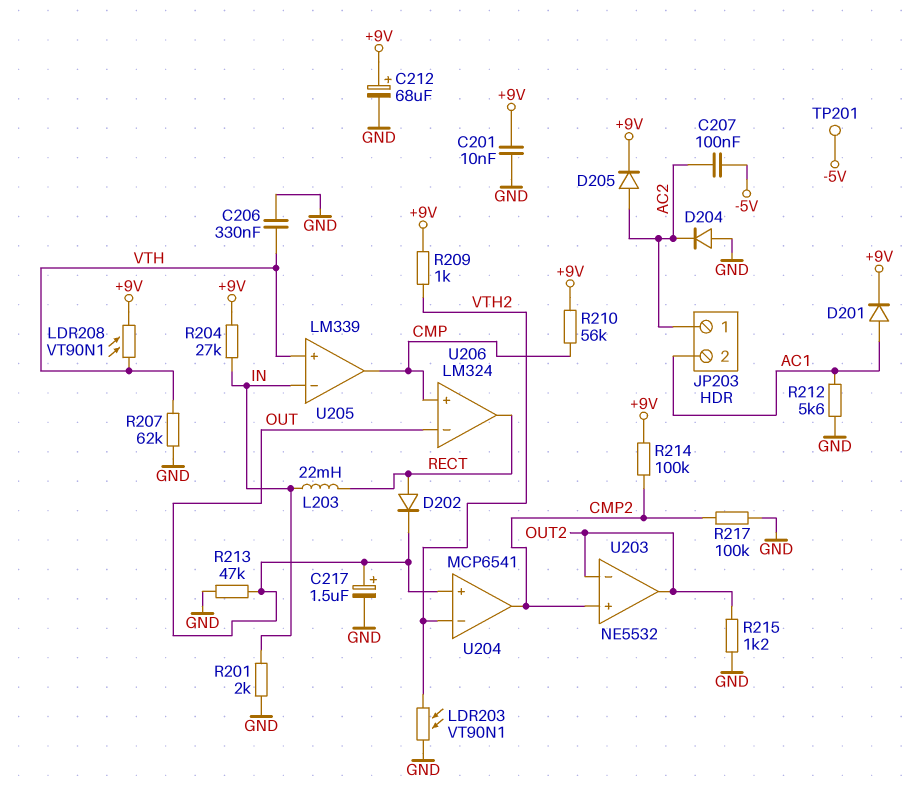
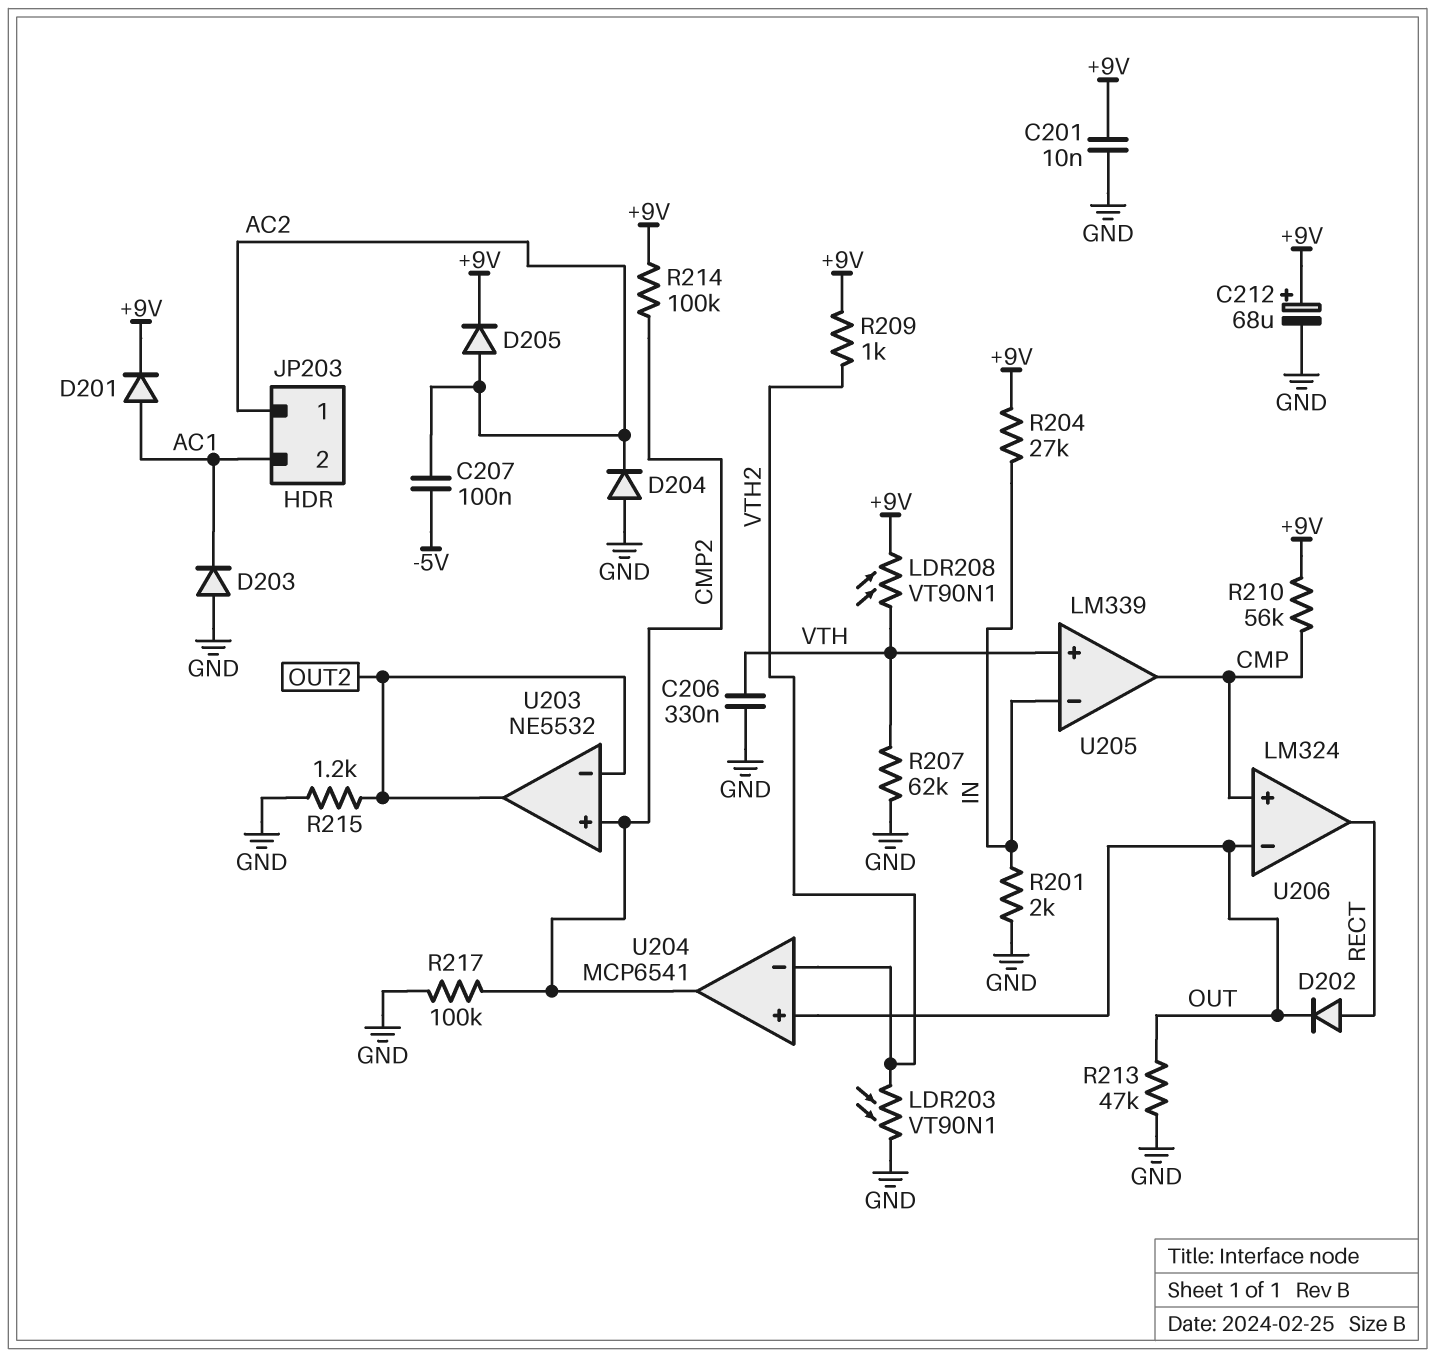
C217: 1.5uF (plus OUT, minus GND) -> none
D203: none -> diode (A GND, K AC1)
L203: 22mH (IN, RECT) -> none
R212: 5.6k (AC1, GND) -> none
TP201: test point (-5V) -> none

